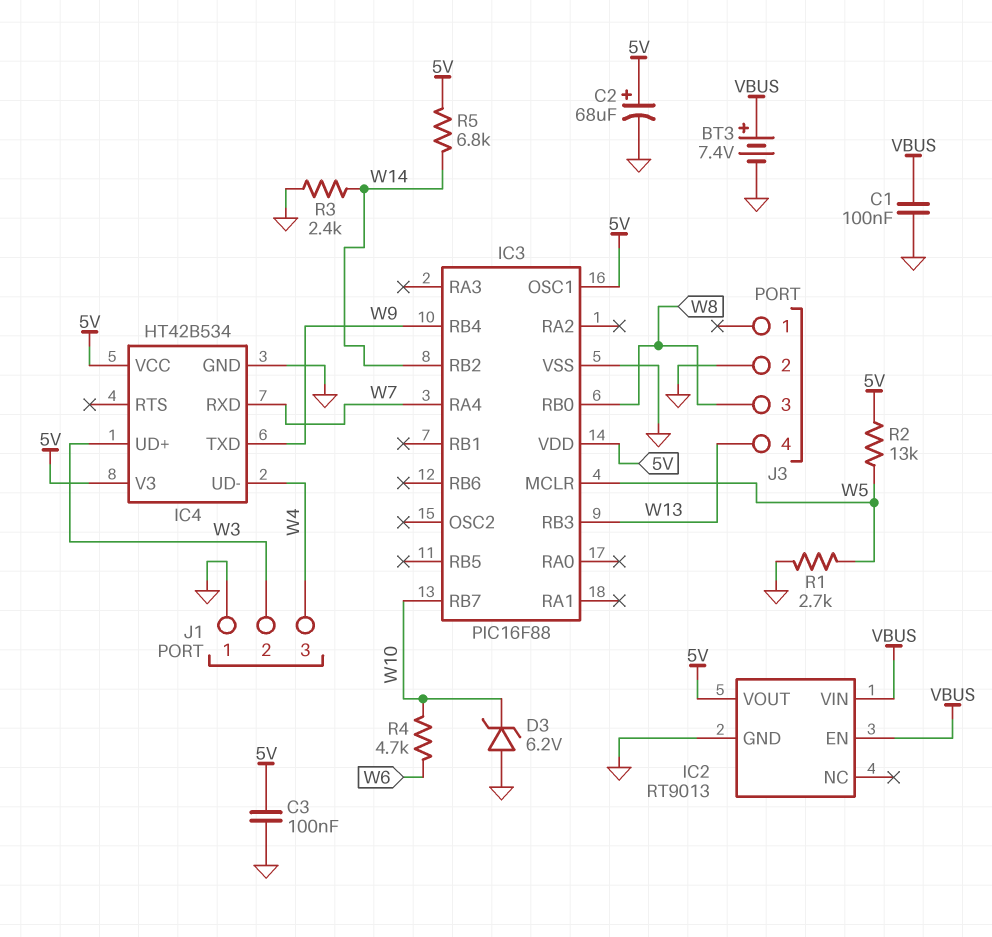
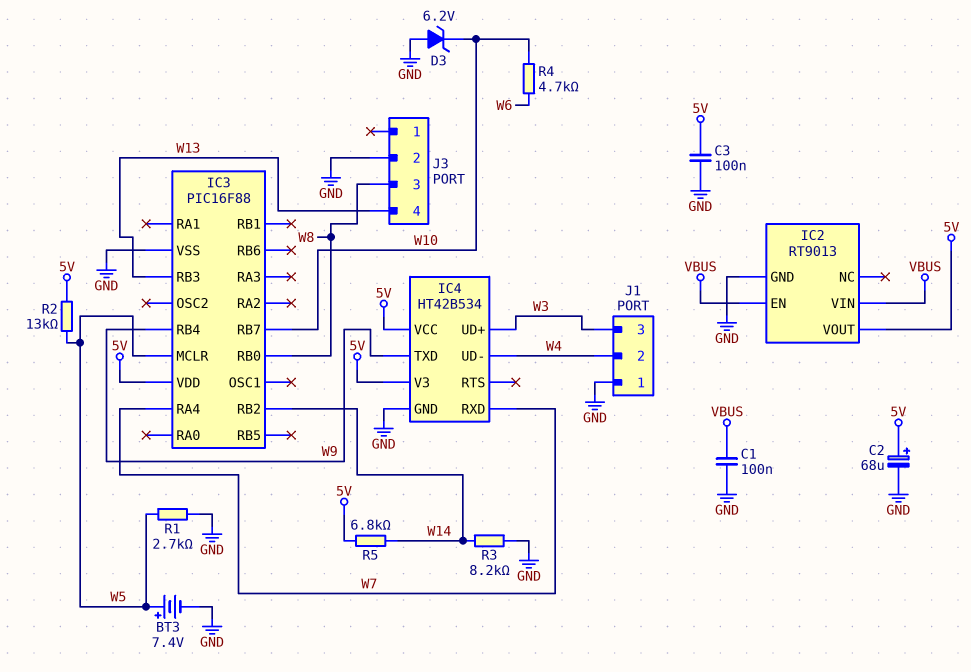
BT3: 7.4V (plus VBUS, minus GND) -> 7.4V (plus W5, minus GND)
IC3 pin OSC1: 5V -> none
J1 pin 2: W3 -> W4
J1 pin 3: W4 -> W3
R3: 2.4k (GND, W14) -> 8.2k (GND, W14)

